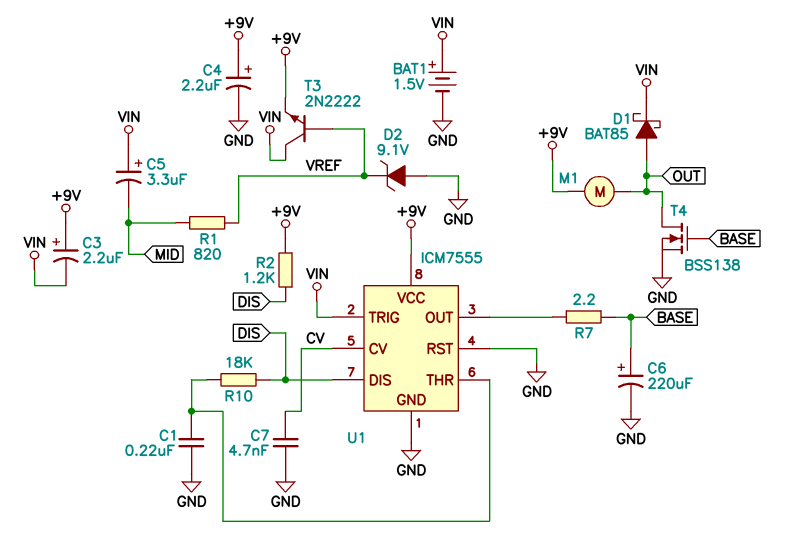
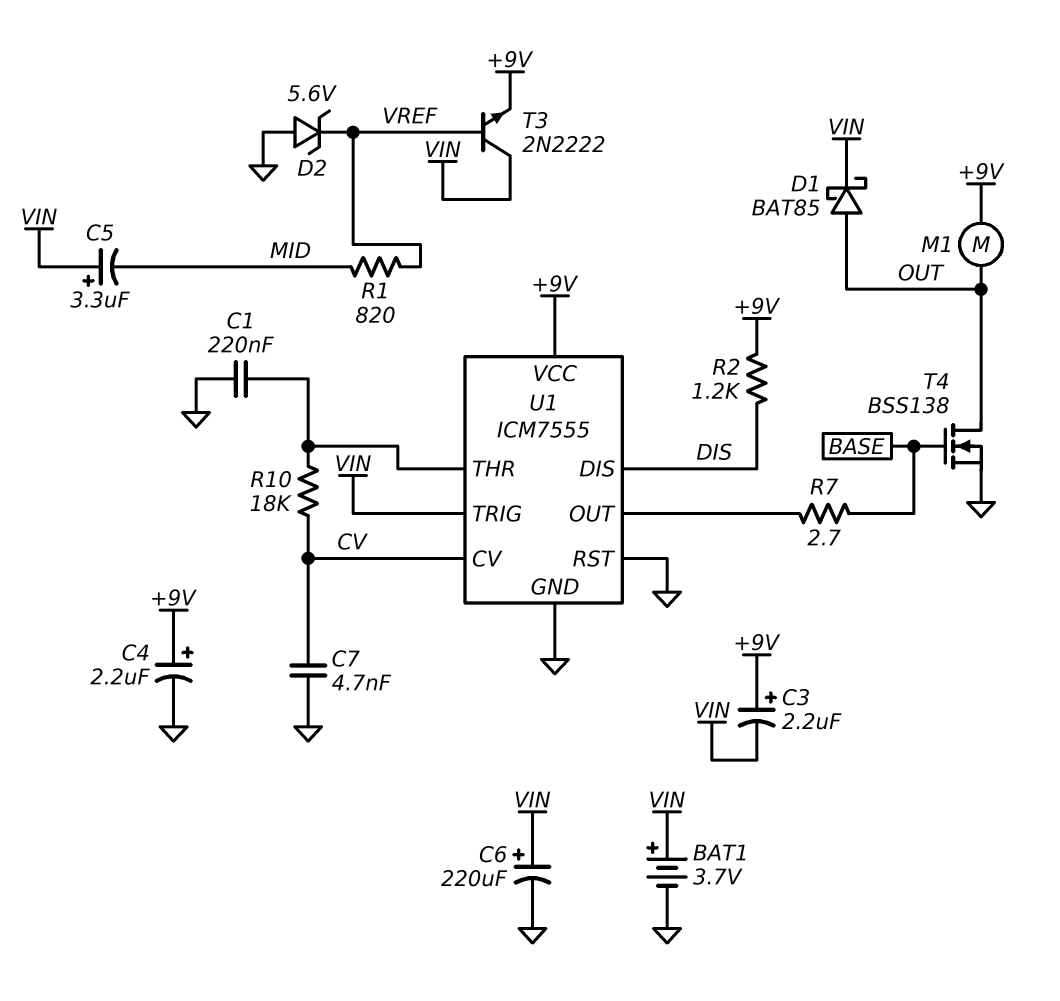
BAT1: 1.5V (plus VIN, minus GND) -> 3.7V (plus VIN, minus GND)
C6: 220uF (plus BASE, minus GND) -> 220uF (plus VIN, minus GND)
D2: zener 9.1V (A GND, K VREF) -> zener 5.6V (A GND, K VREF)
R7: 2.2 (BASE, U1/OUT) -> 2.7 (BASE, U1/OUT)
R10: 18k (DIS, U1/THR) -> 18k (CV, U1/THR)

